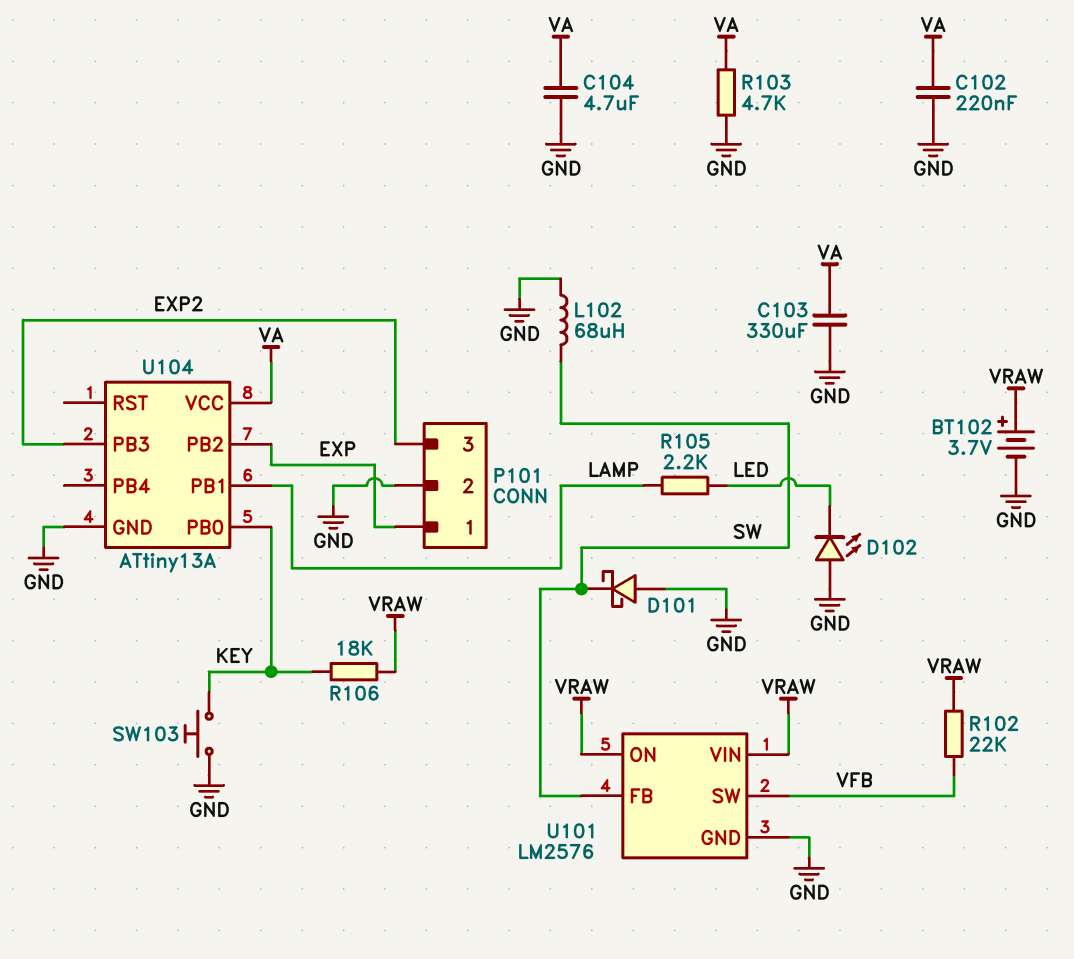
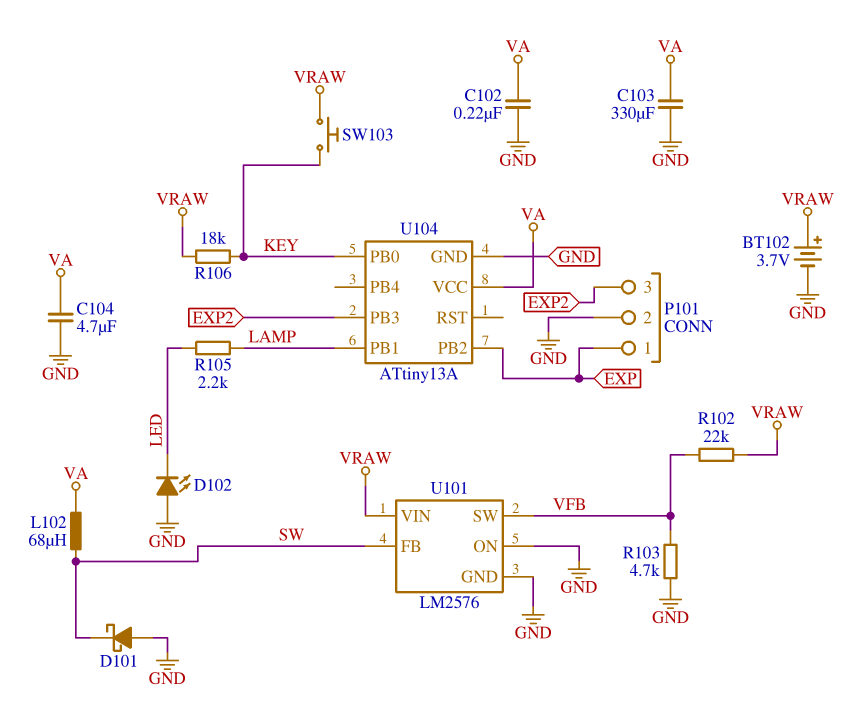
L102: 68uH (GND, SW) -> 68uH (SW, VA)
R103: 4.7k (GND, VA) -> 4.7k (GND, VFB)
SW103: button (GND, KEY) -> button (KEY, VRAW)
U101 pin ON: VRAW -> GND

